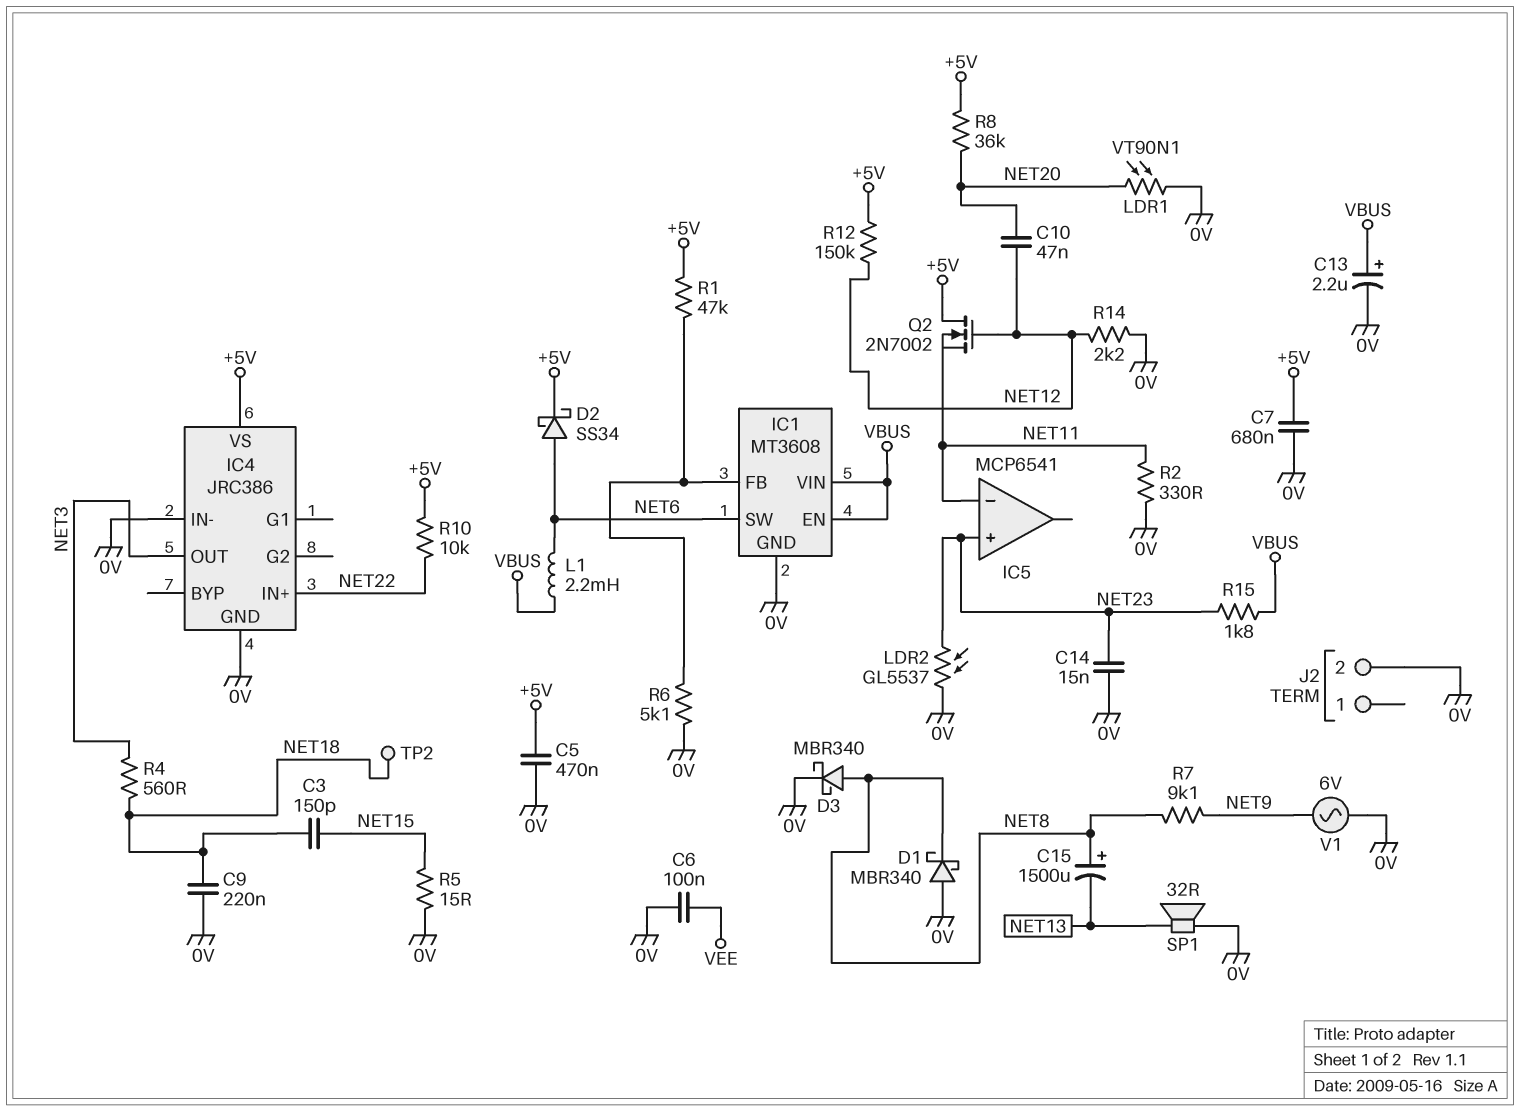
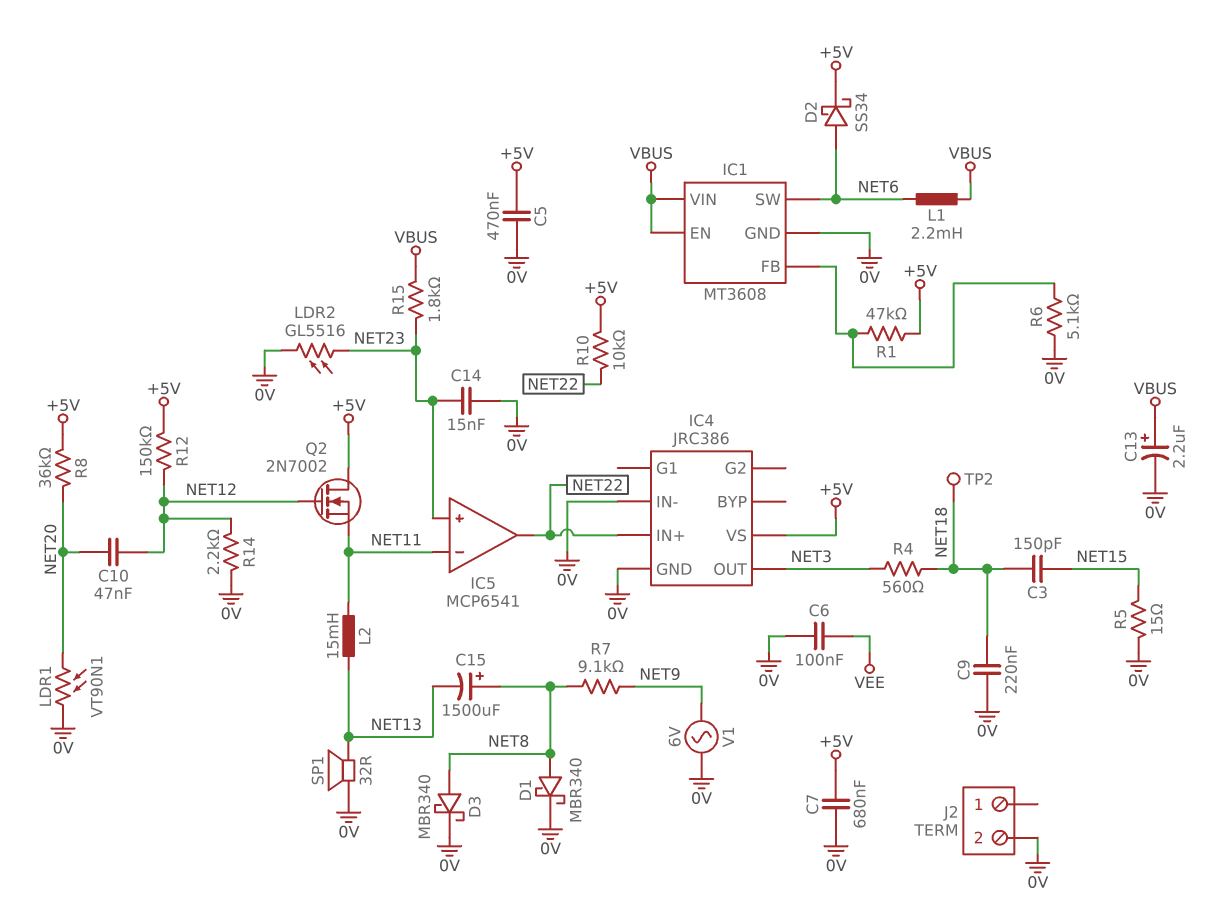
D1: schottky MBR340 (A 0V, K NET8) -> schottky MBR340 (A NET8, K 0V)
IC5 pin out: none -> NET22
L2: none -> 15mH (NET11, NET13)
LDR2: GL5537 (0V, NET23) -> GL5516 (0V, NET23)
R2: 330 (0V, NET11) -> none

